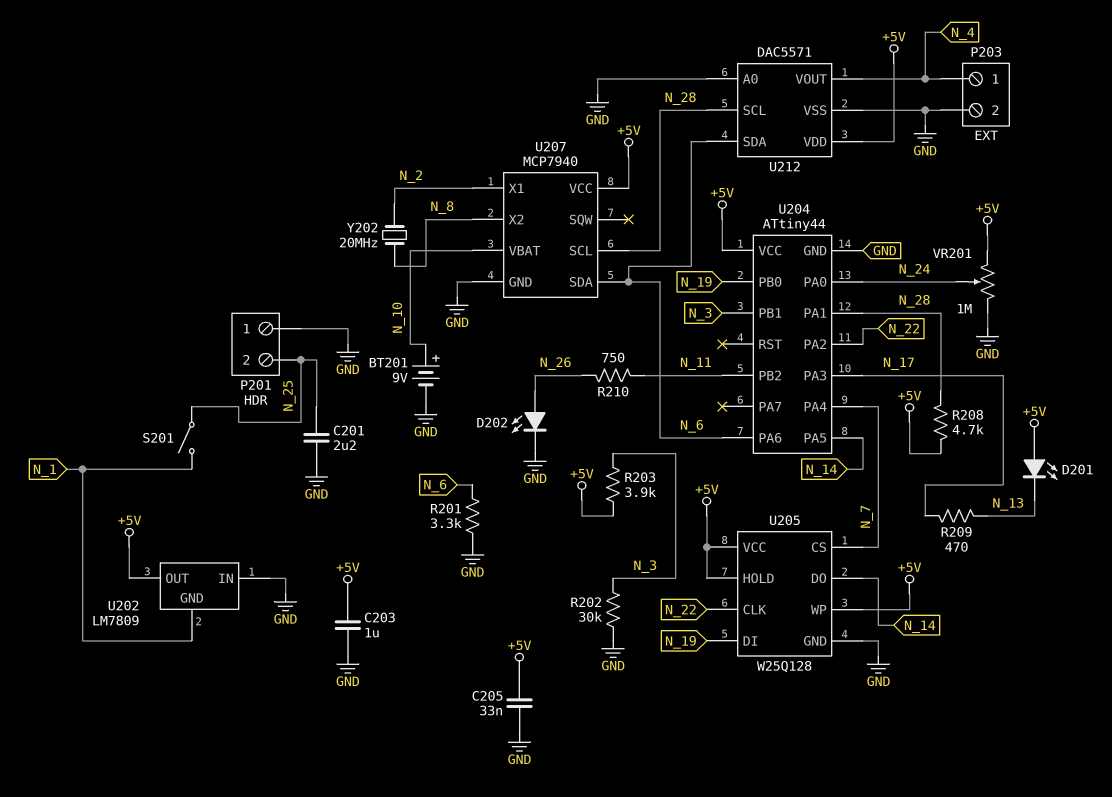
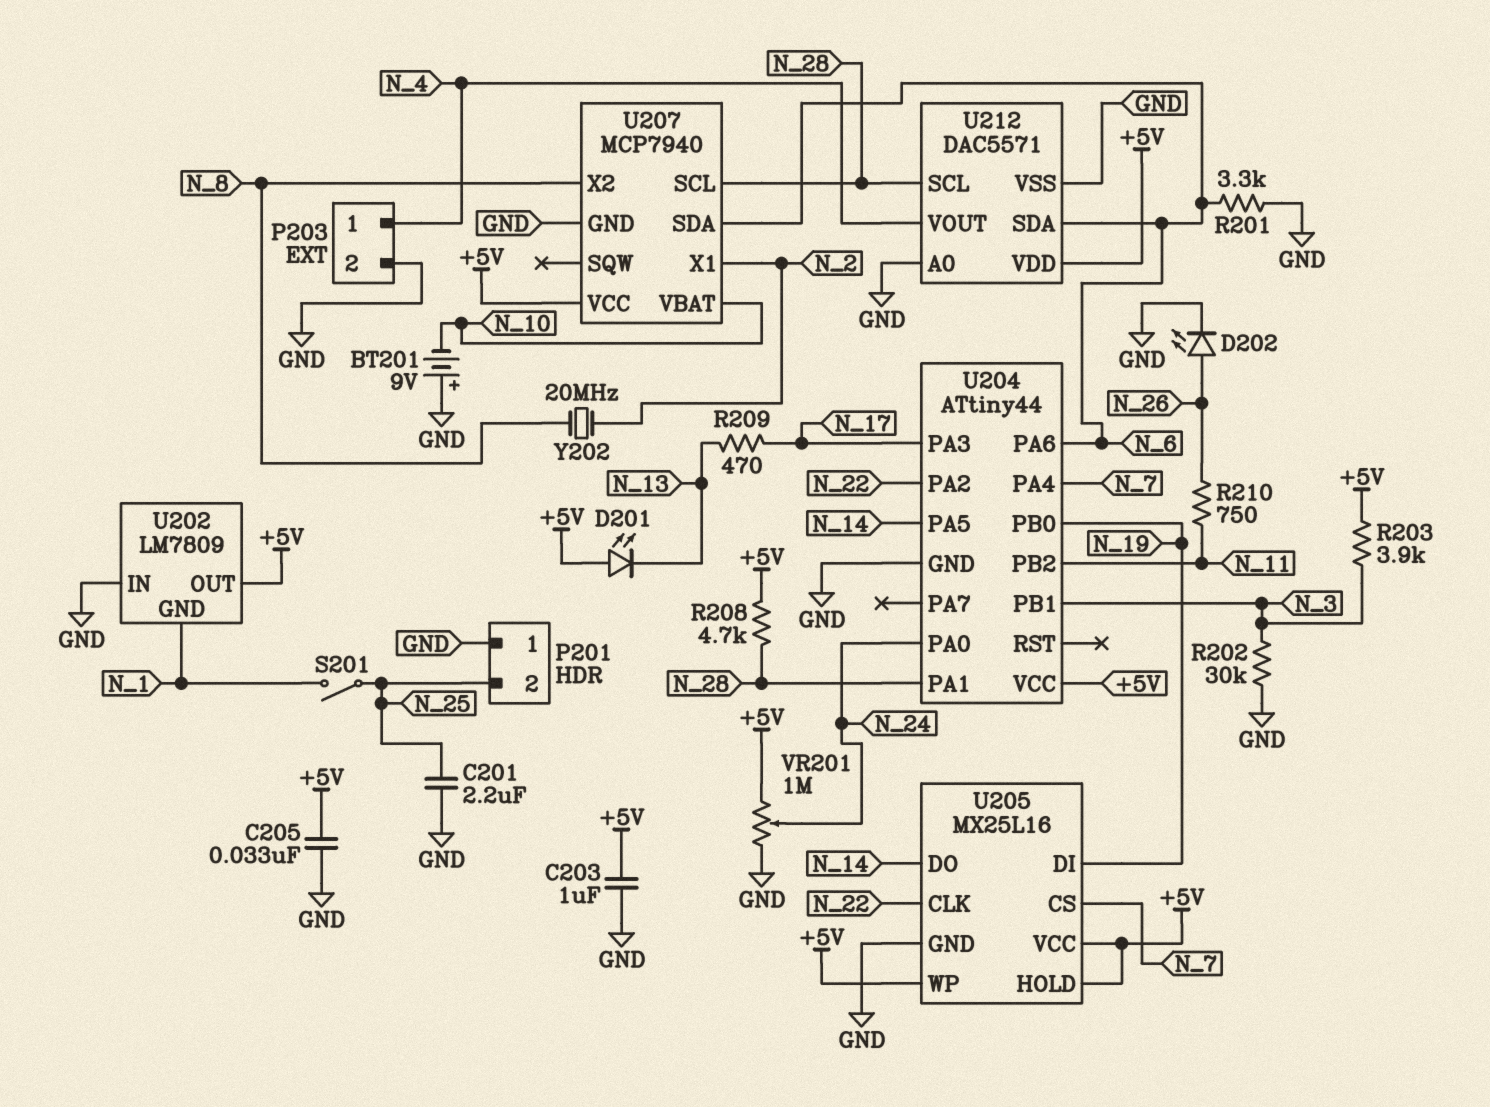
BT201: 9V (plus N_10, minus GND) -> 9V (plus GND, minus N_10)
U205: W25Q128 -> MX25L16

